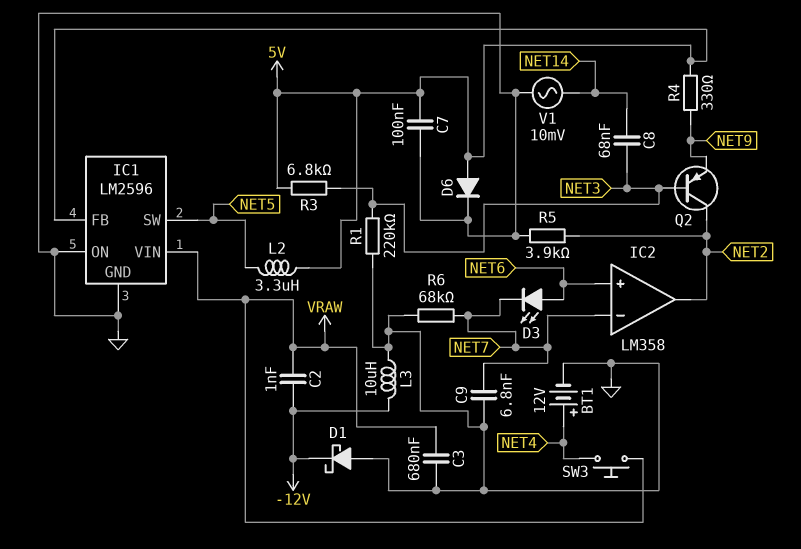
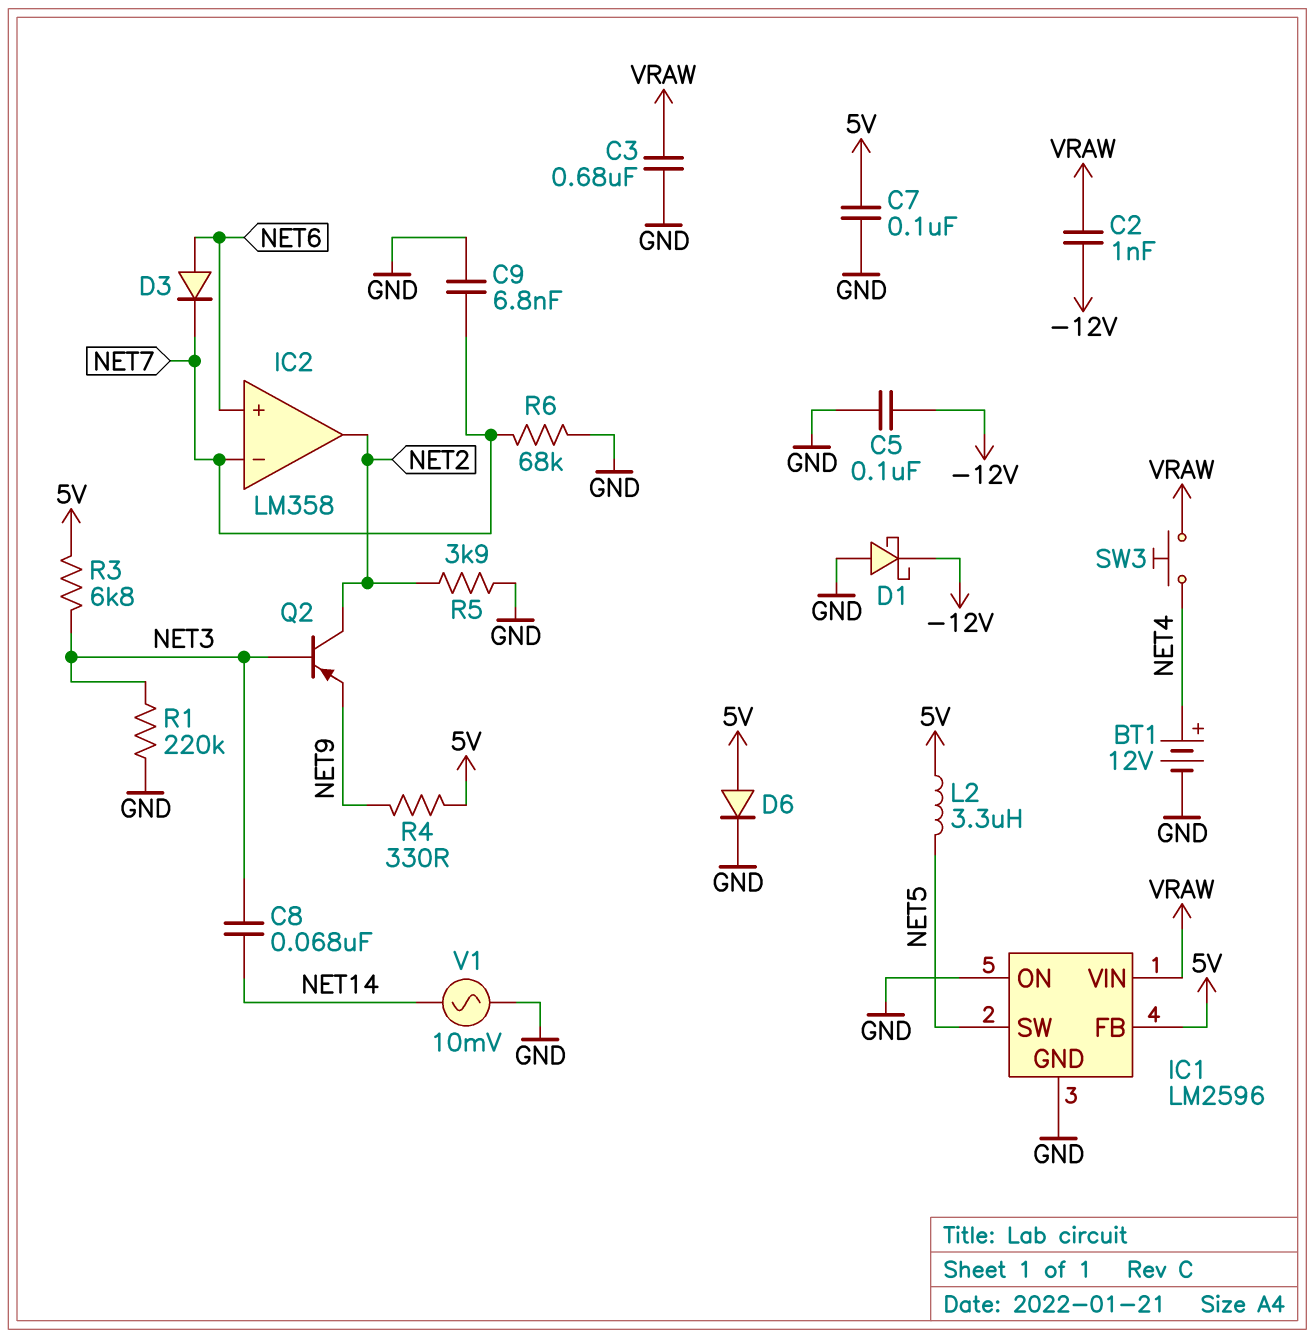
C5: none -> 100nF (-12V, GND)
D3: LED (A NET6, K NET7) -> diode (A NET6, K NET7)
L3: 10uH (-12V, GND) -> none

